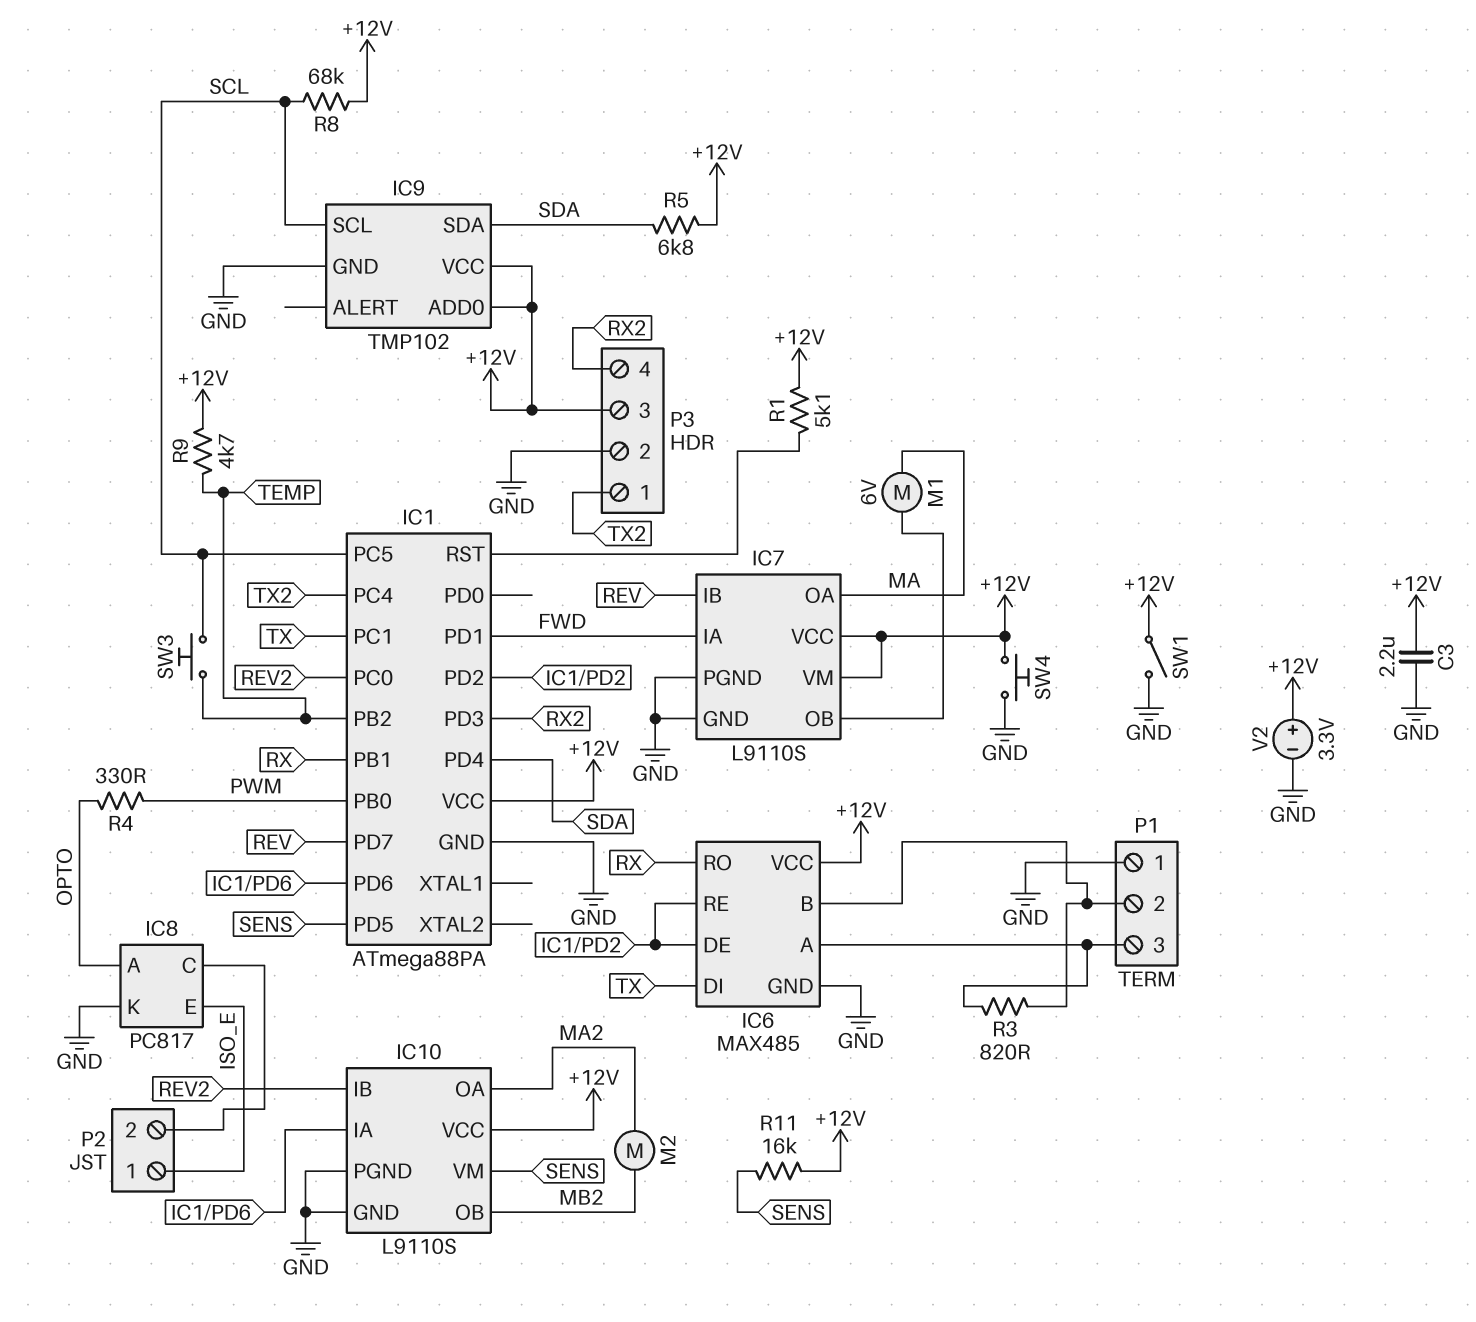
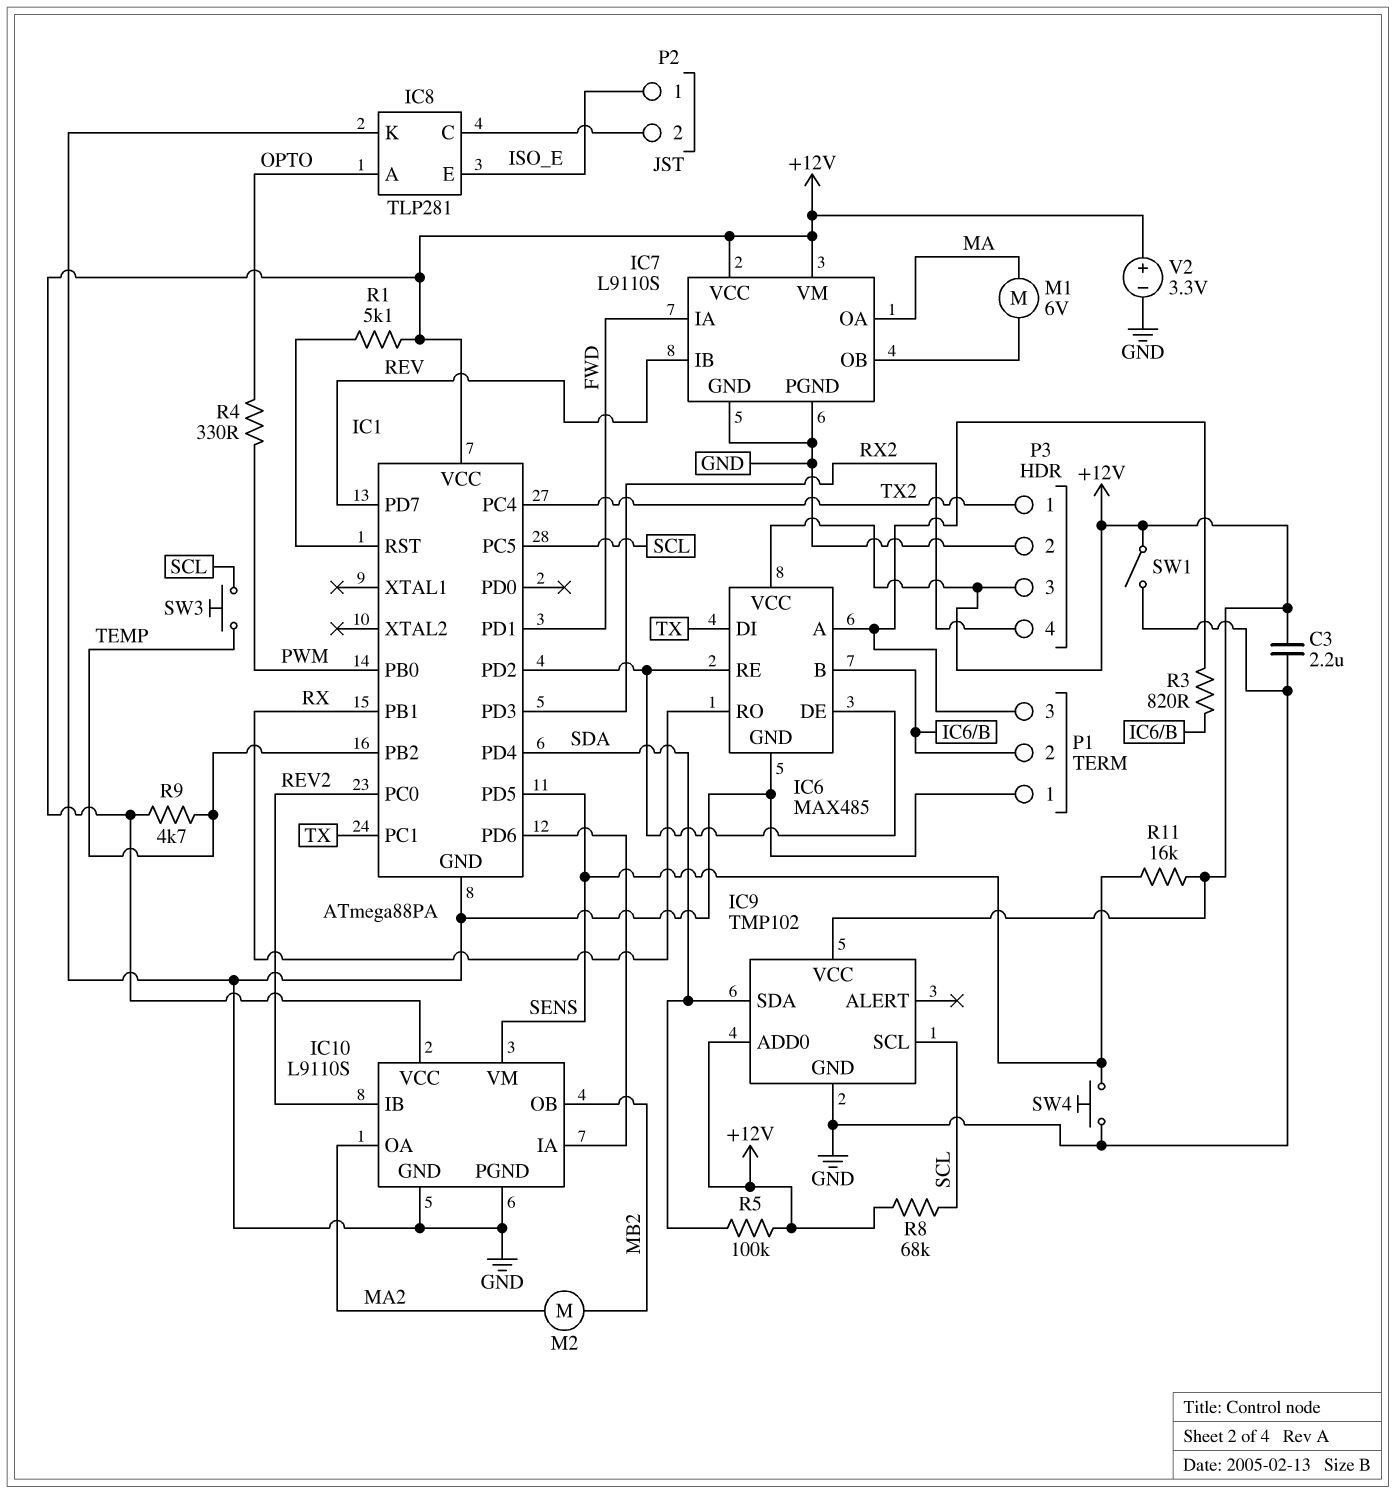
IC8: PC817 -> TLP281
R5: 6.8k (+12V, SDA) -> 100k (+12V, SDA)
SW4: button (+12V, GND) -> button (GND, SENS)

